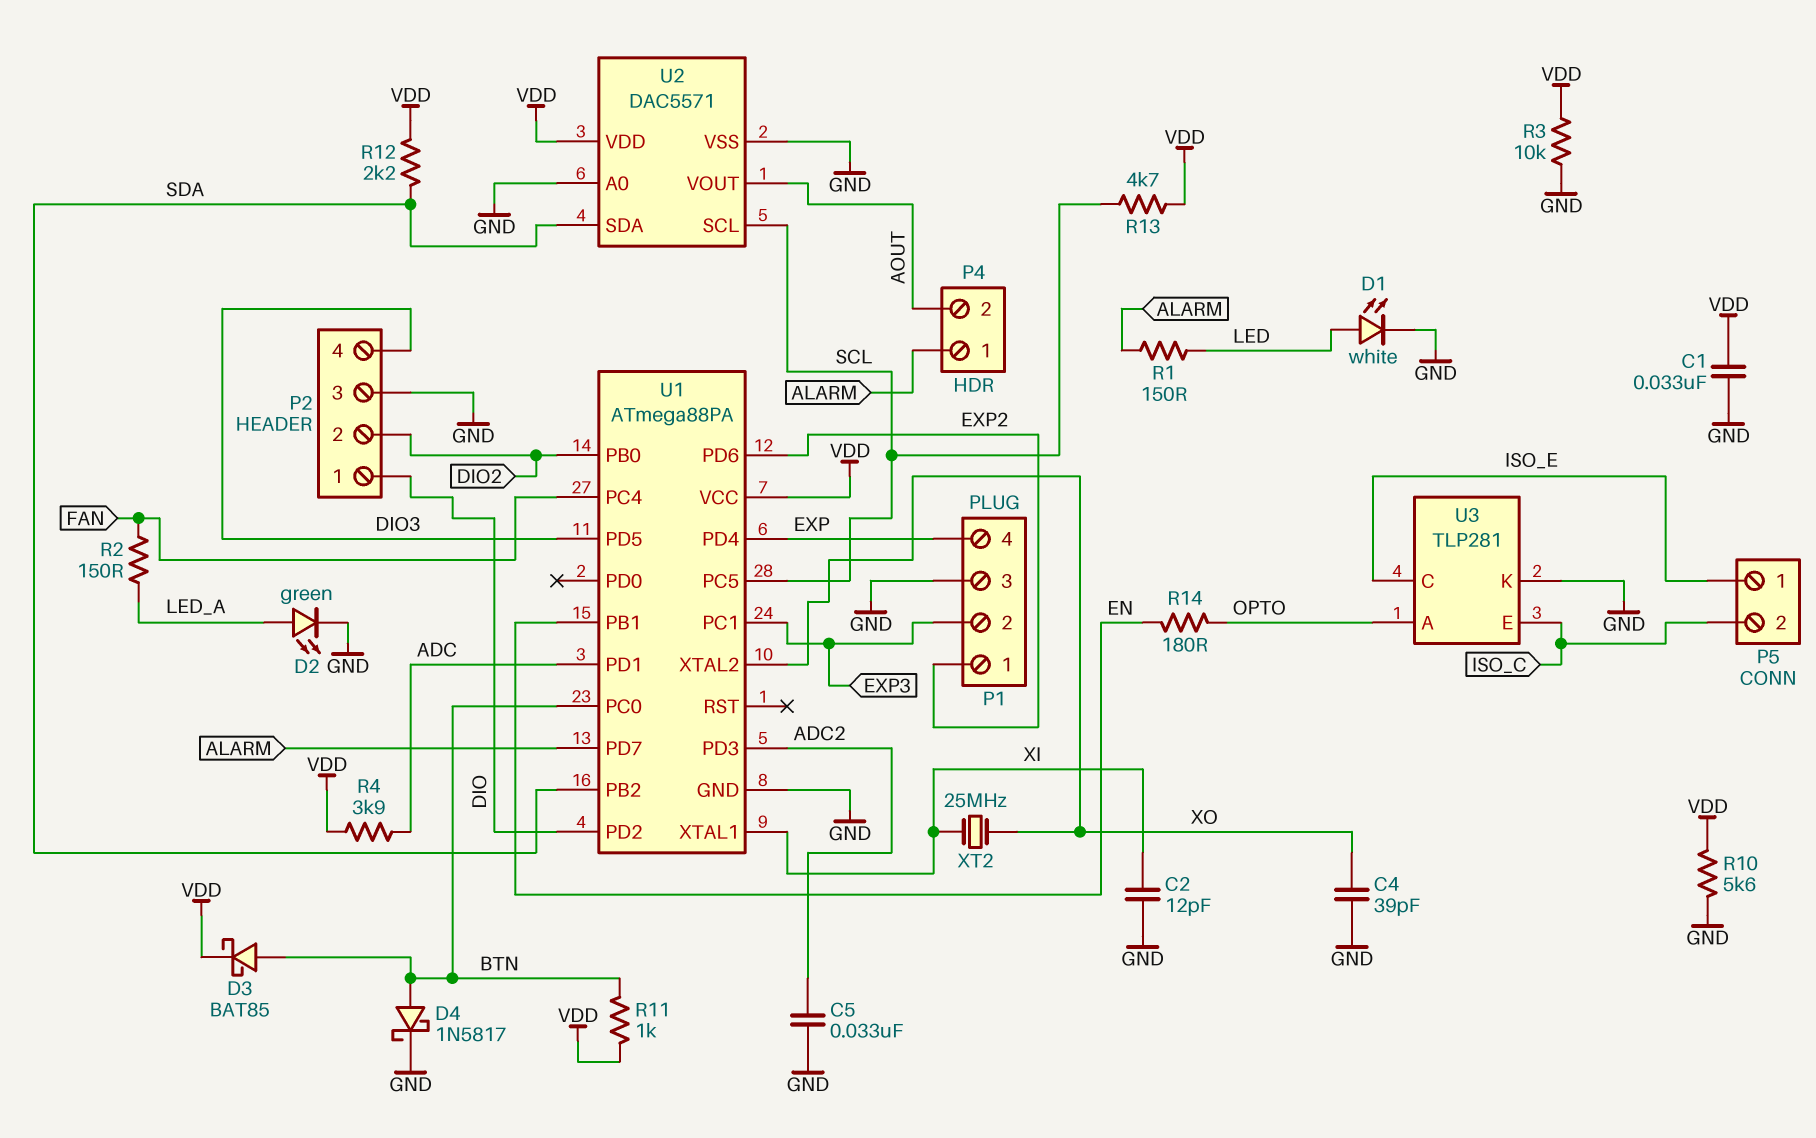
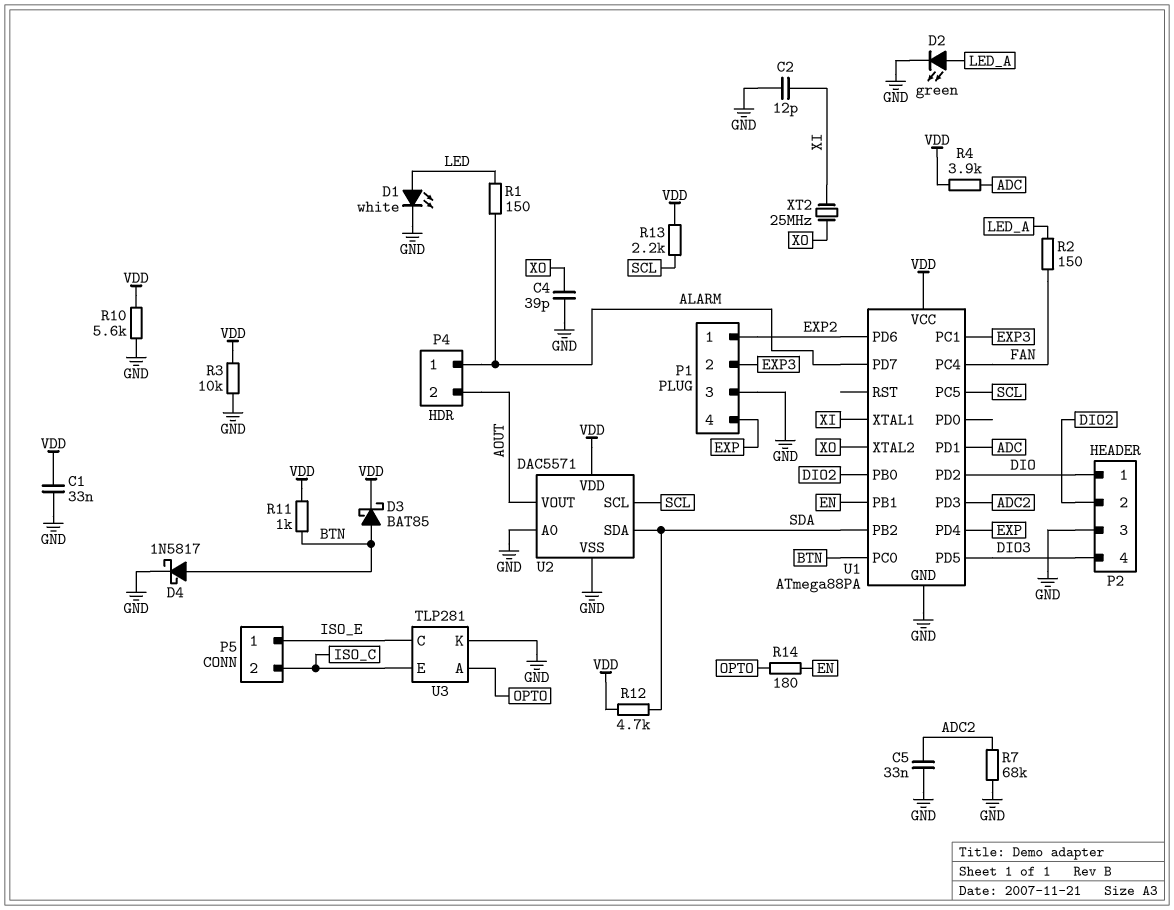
R7: none -> 68k (ADC2, GND)
R12: 2.2k (SDA, VDD) -> 4.7k (SDA, VDD)
R13: 4.7k (SCL, VDD) -> 2.2k (SCL, VDD)

